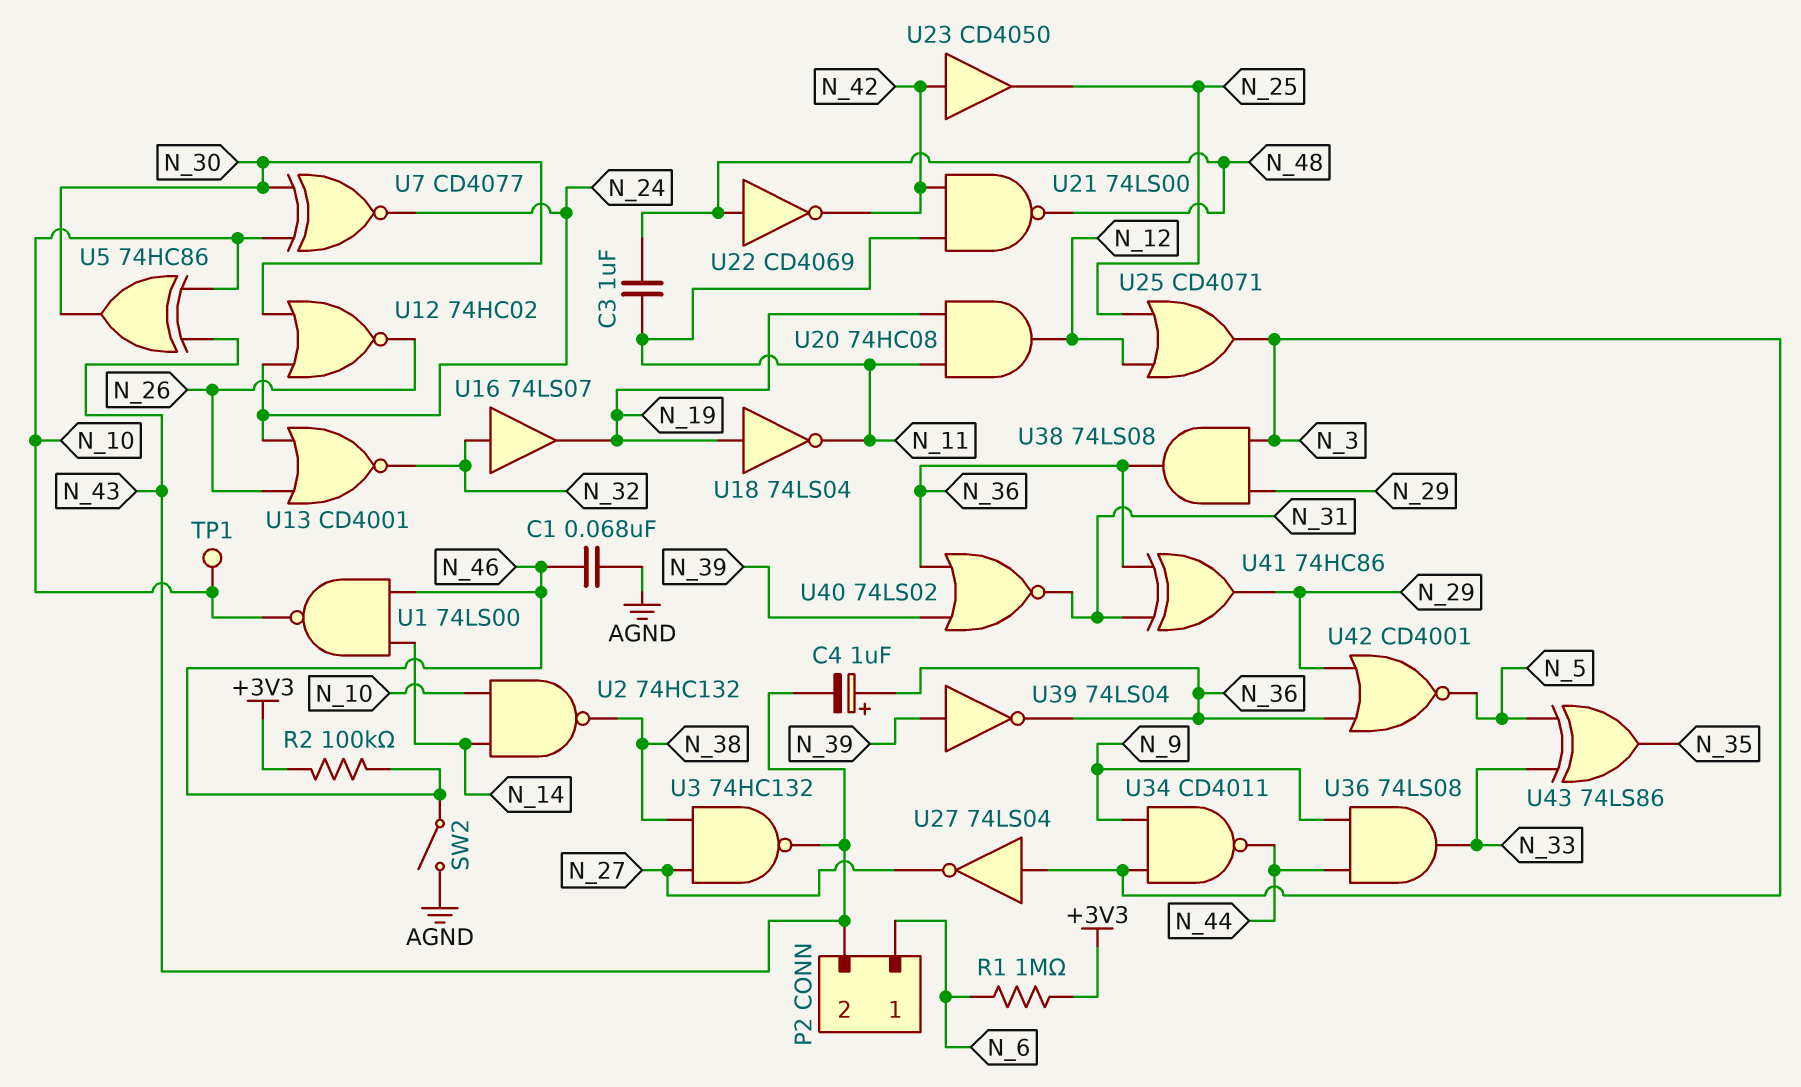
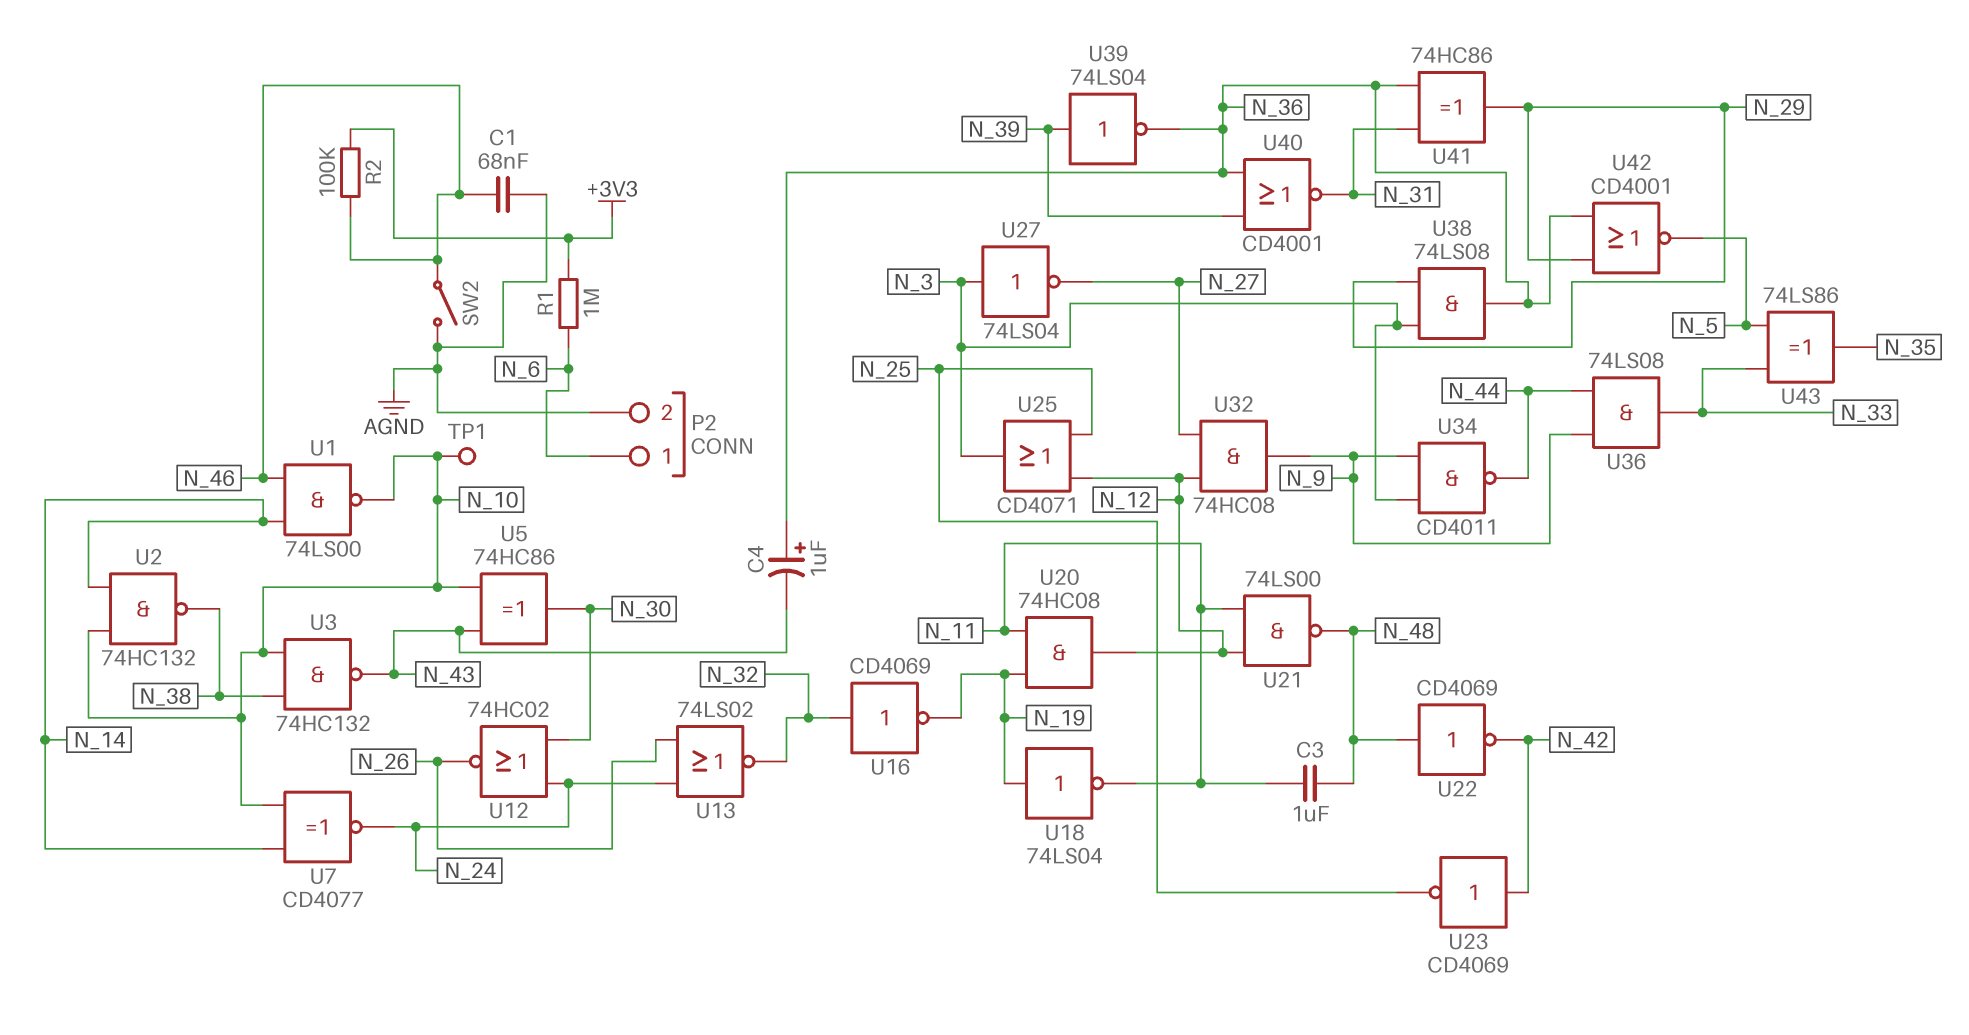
P2 pin 2: N_43 -> AGND
U3: NAND 74HC132 (in N_27, in N_38, out N_43) -> NAND 74HC132 (in N_10, in N_38, out N_43)
U7: XNOR CD4077 (in N_10, in N_30, out N_24) -> XNOR CD4077 (in N_10, in N_14, out N_24)
U13: NOR CD4001 (in N_24, in N_26, out N_32) -> NOR 74LS02 (in N_24, in N_26, out N_32)
U16: buffer 74LS07 (in N_32, out N_19) -> NOT CD4069 (in N_32, out N_19)
U21: NAND 74LS00 (in N_11, in N_42, out N_48) -> NAND 74LS00 (in N_11, in N_12, out N_48)
U23: buffer CD4050 (in N_42, out N_25) -> NOT CD4069 (in N_42, out N_25)
U32: none -> AND 74HC08 (in N_12, in N_27, out N_9)
U40: NOR 74LS02 (in N_36, in N_39, out N_31) -> NOR CD4001 (in N_36, in N_39, out N_31)

